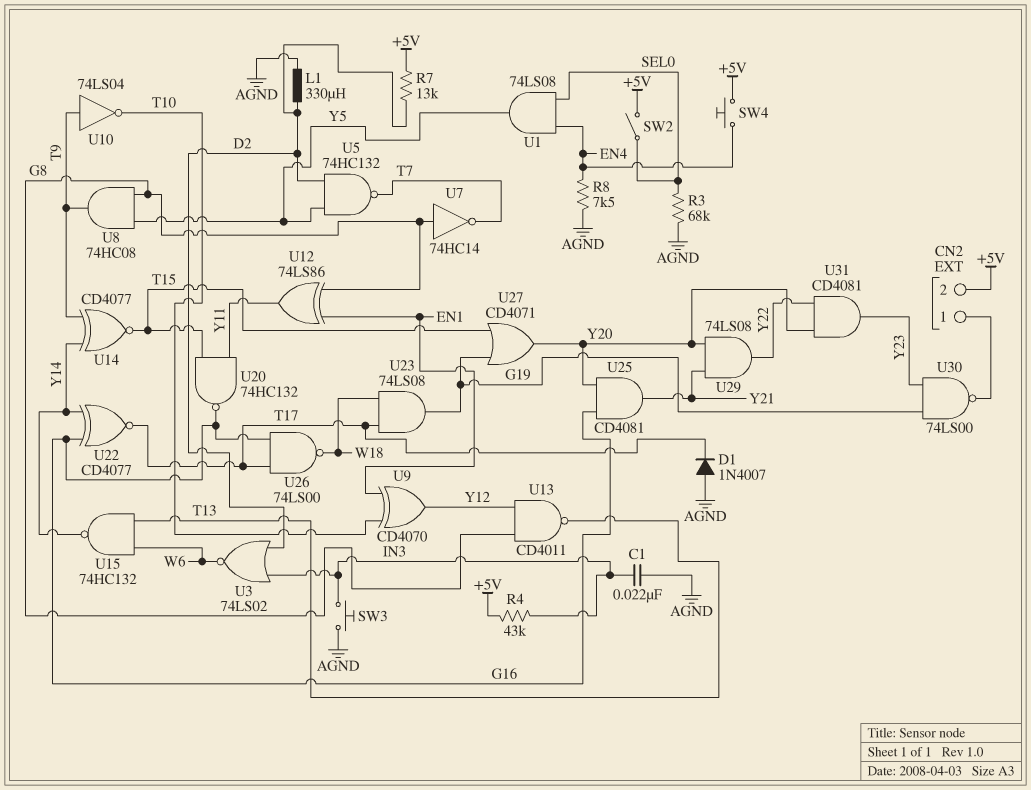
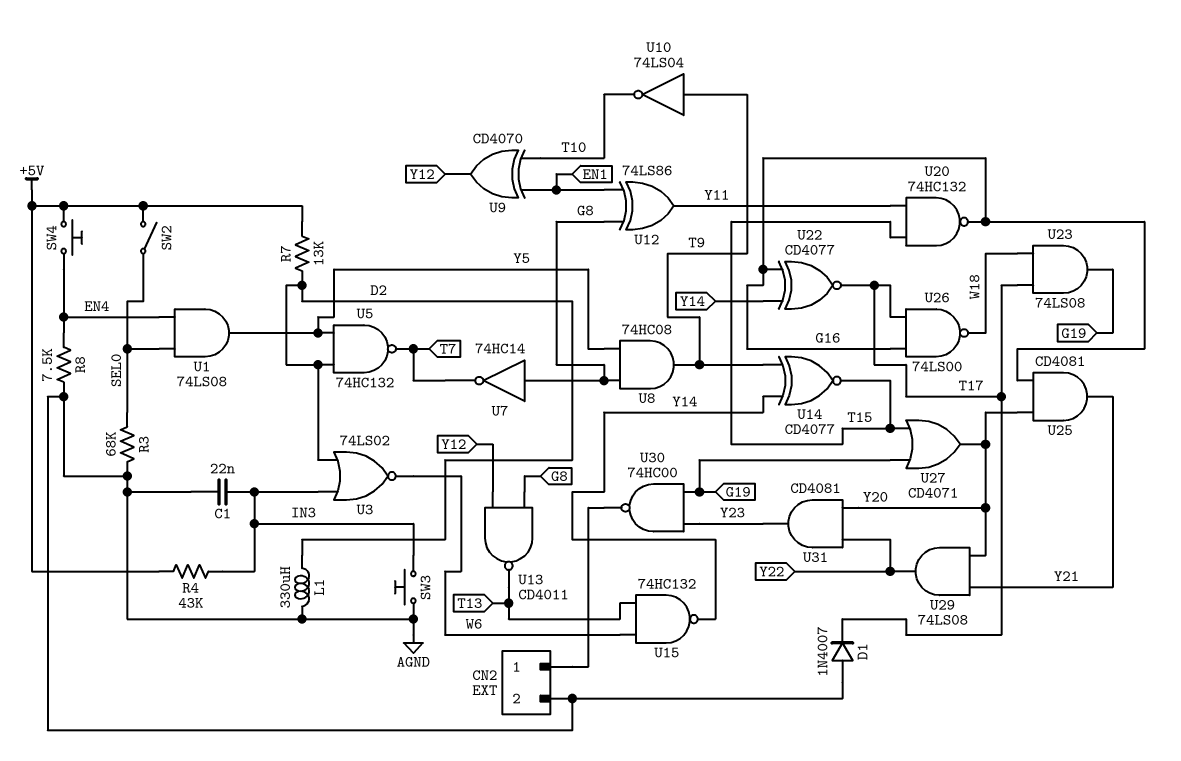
CN2 pin 2: +5V -> AGND
U30: NAND 74LS00 (in G19, in Y23, out CN2/1) -> NAND 74HC00 (in G19, in Y23, out CN2/1)

